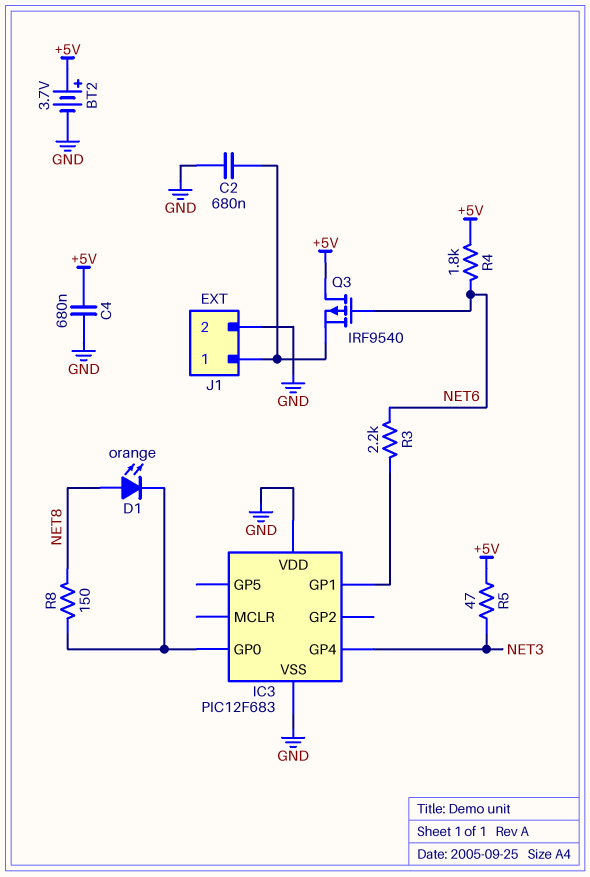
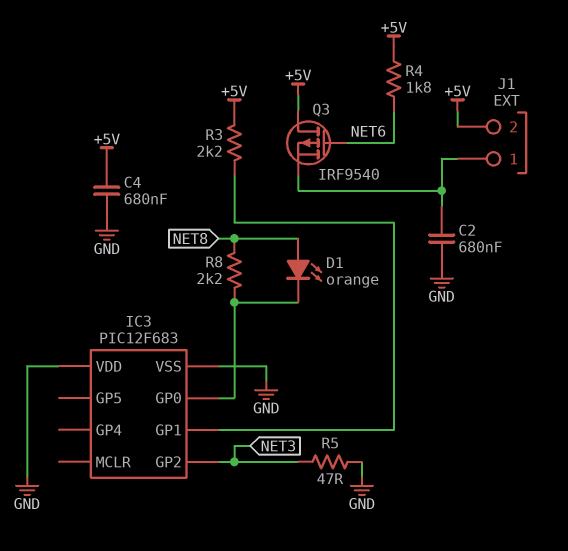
BT2: 3.7V (plus +5V, minus GND) -> none
IC3 pin GP2: none -> NET3
IC3 pin GP4: NET3 -> none
J1 pin 2: GND -> +5V
R3: 2.2k (IC3/GP1, NET6) -> 2.2k (+5V, IC3/GP1)
R5: 47 (+5V, NET3) -> 47 (GND, NET3)
R8: 150 (IC3/GP0, NET8) -> 2.2k (IC3/GP0, NET8)

